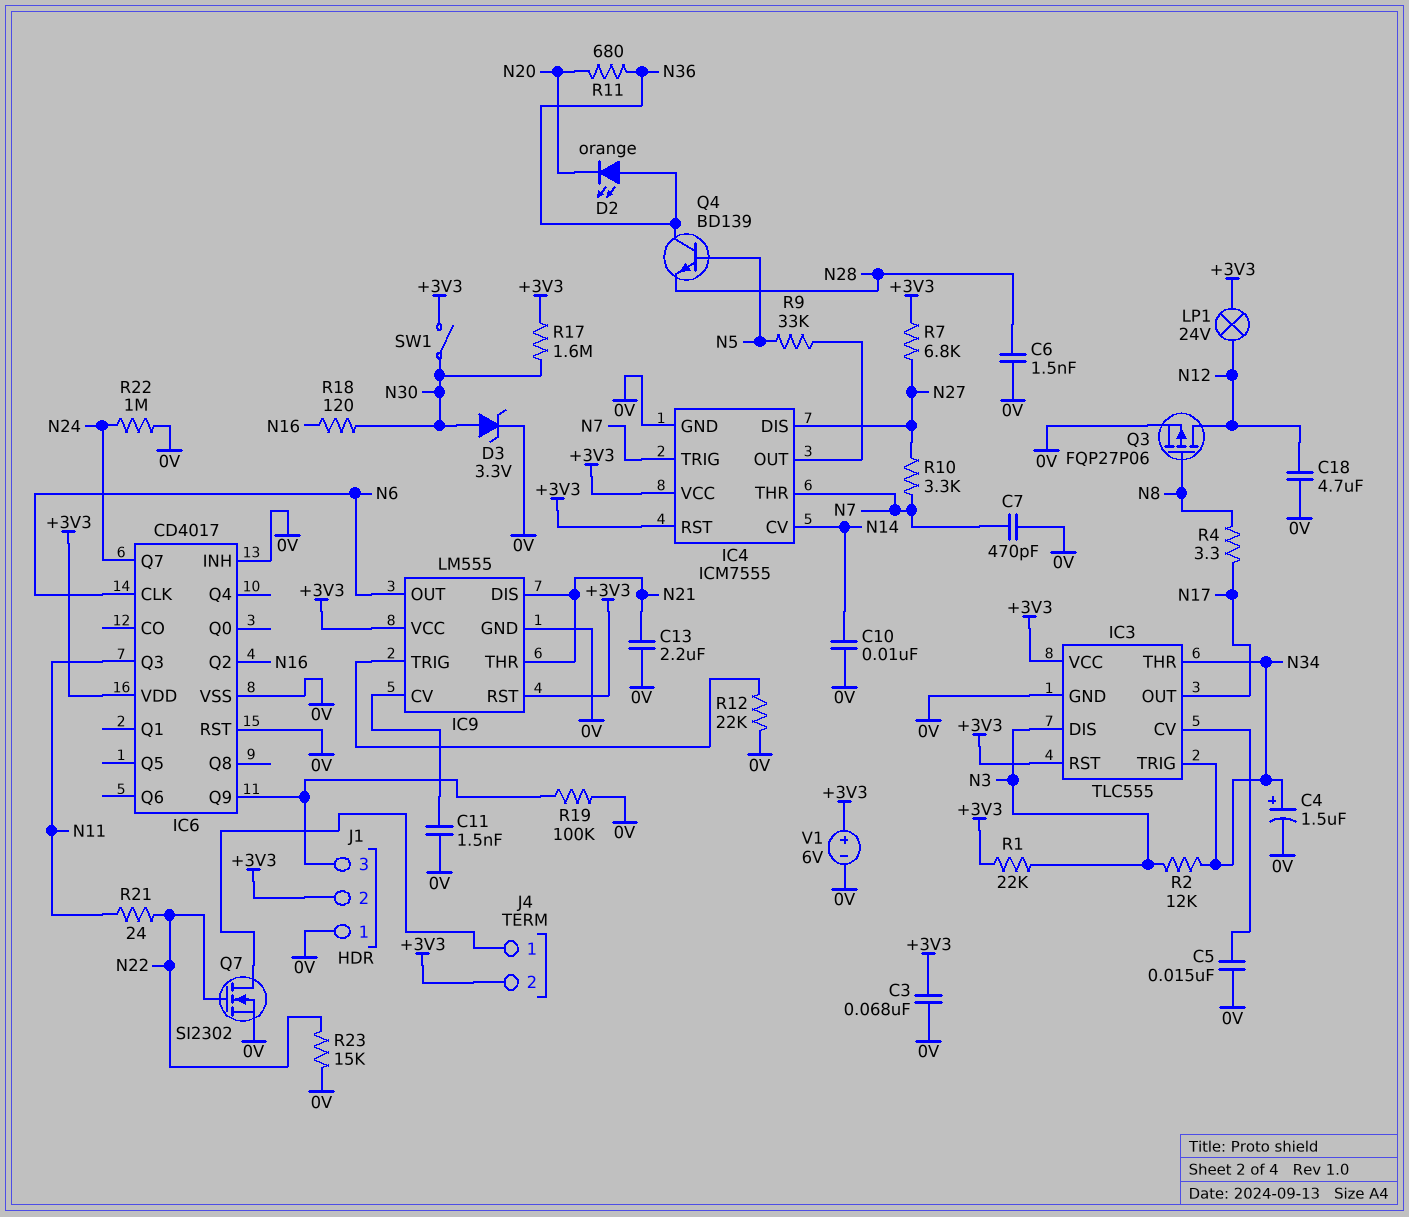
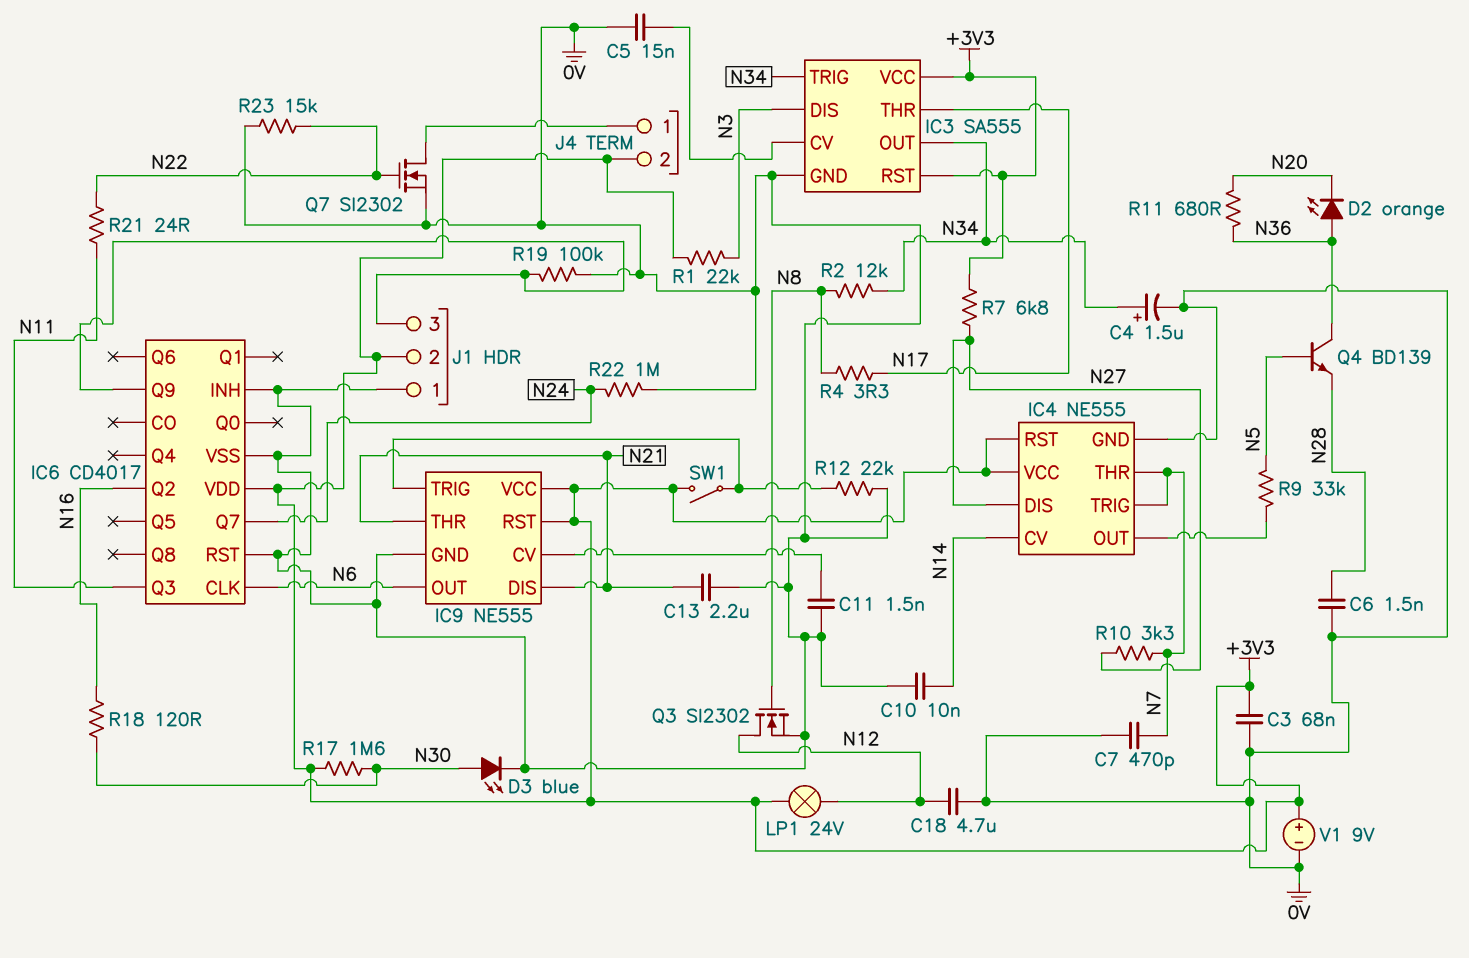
D3: zener 3.3V (A N30, K 0V) -> LED blue (A N30, K 0V)
IC3: TLC555 -> SA555
IC3 pin OUT: N17 -> N34
IC3 pin THR: N34 -> N17
IC4: ICM7555 -> NE555
IC9: LM555 -> NE555
Q3: PMOS FQP27P06 (G N8, D N12, S 0V) -> NMOS SI2302 (G N8, D N12, S 0V)
R2: 12k (N3, N34) -> 12k (N8, N34)
SW1: switch (+3V3, N30) -> switch (+3V3, IC9/TRIG)
V1: 6V (plus +3V3, minus 0V) -> 9V (plus +3V3, minus 0V)

